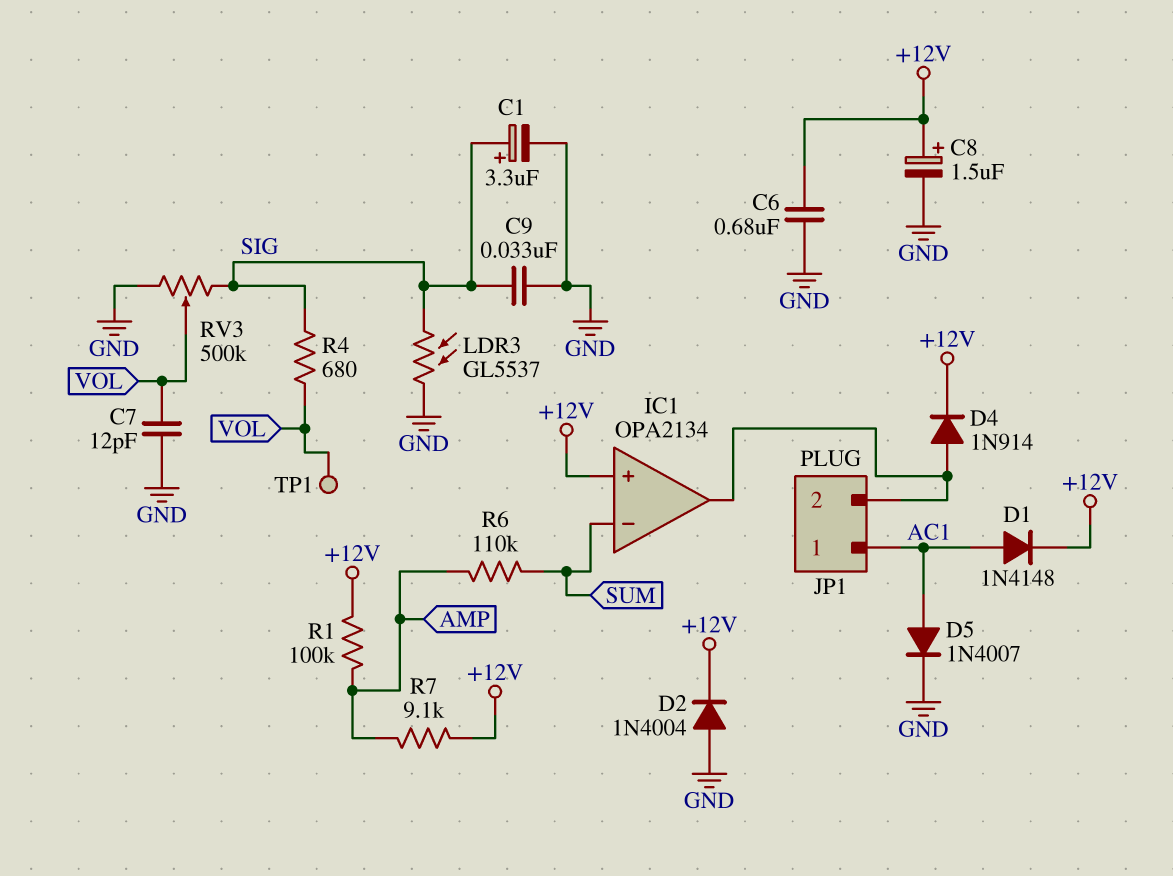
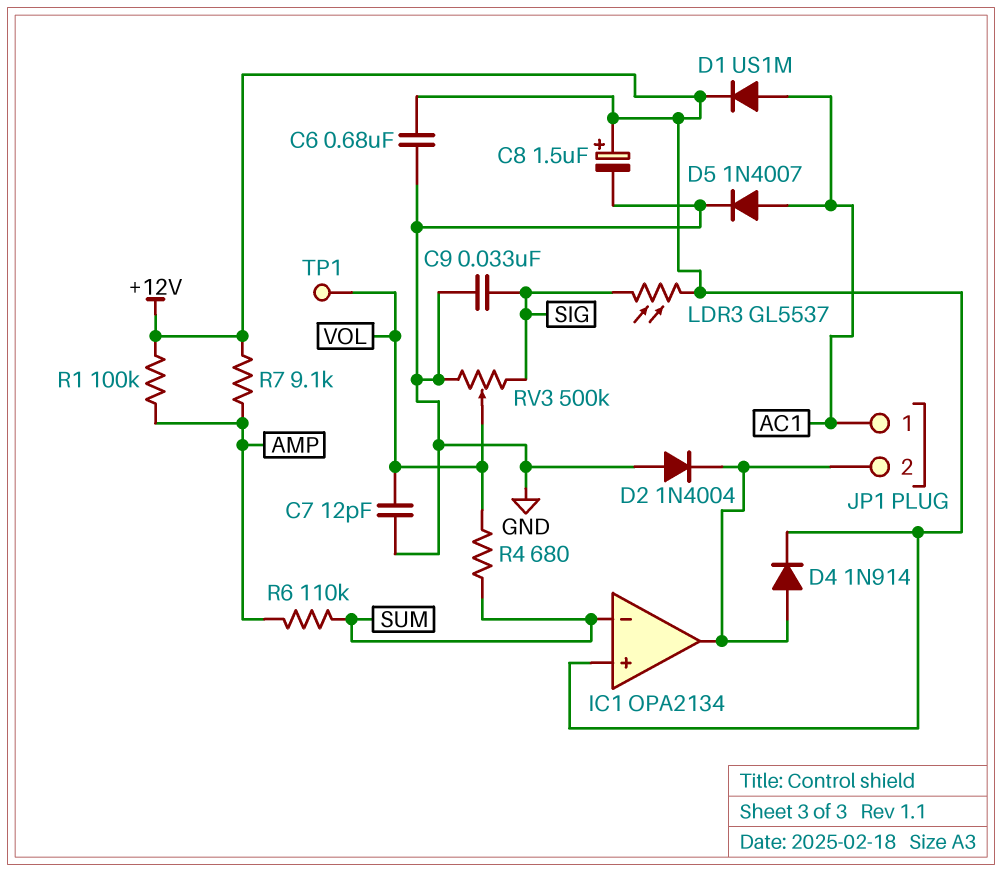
C1: 3.3uF (plus SIG, minus GND) -> none
D1: diode 1N4148 (A AC1, K +12V) -> diode US1M (A AC1, K +12V)
D2: diode 1N4004 (A GND, K +12V) -> diode 1N4004 (A GND, K IC1/out)
LDR3: GL5537 (GND, SIG) -> GL5537 (+12V, SIG)
R4: 680 (SIG, VOL) -> 680 (SUM, VOL)

